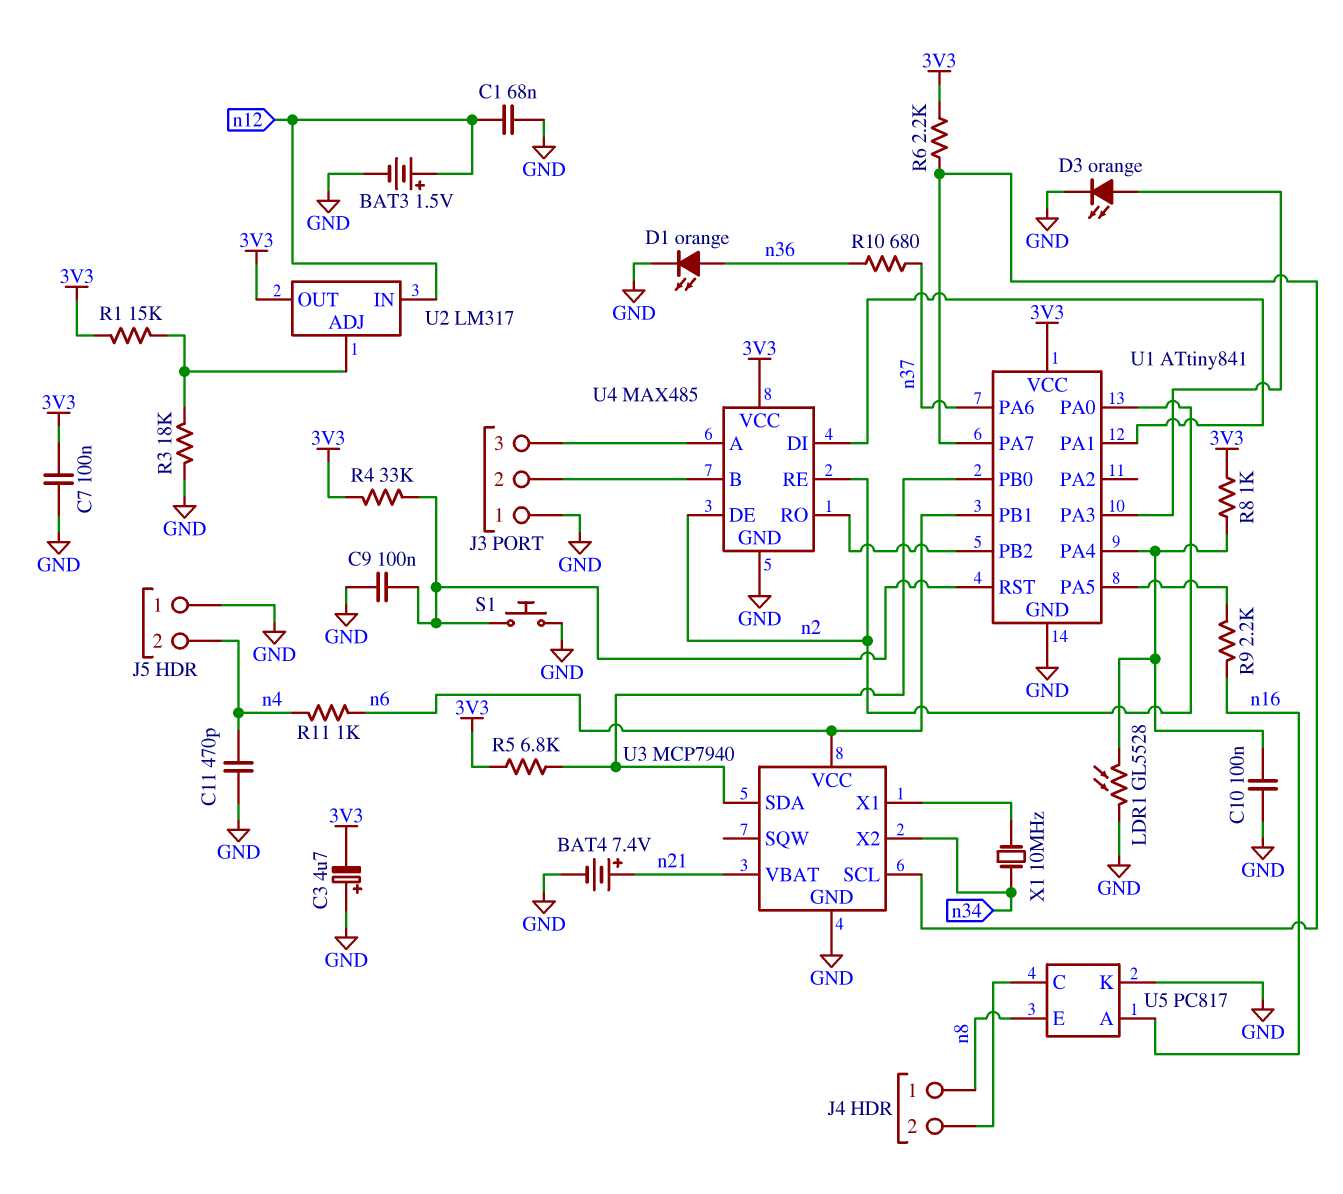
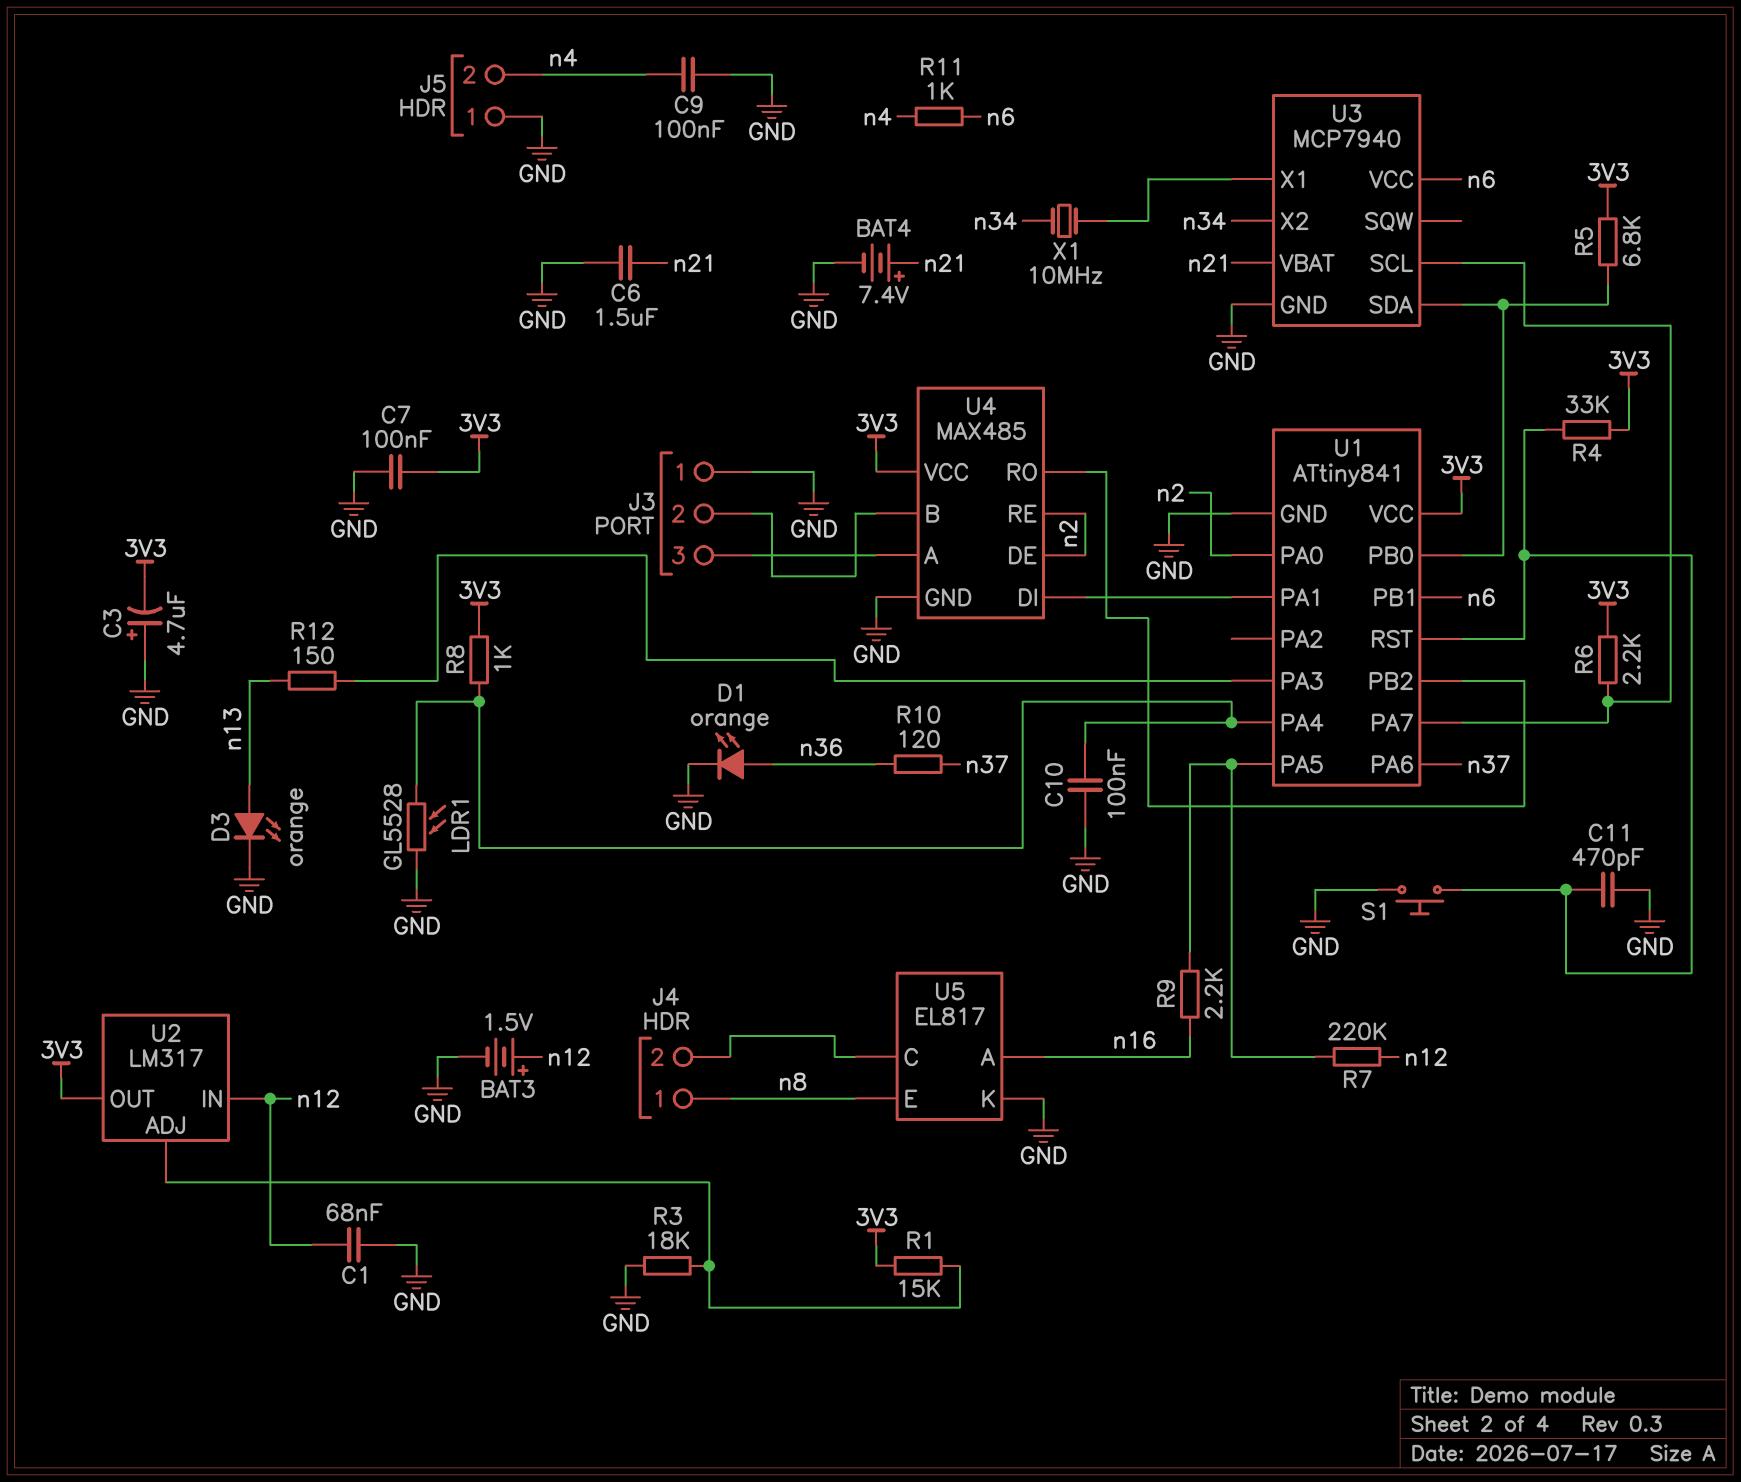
C6: none -> 1.5uF (GND, n21)
C9: 100nF (GND, U1/RST) -> 100nF (GND, n4)
C11: 470pF (GND, n4) -> 470pF (GND, U1/RST)
D3: LED orange (A U1/PA3, K GND) -> LED orange (A n13, K GND)
R7: none -> 220k (U1/PA5, n12)
R10: 680 (n36, n37) -> 120 (n36, n37)
R12: none -> 150 (U1/PA3, n13)
U5: PC817 -> EL817

